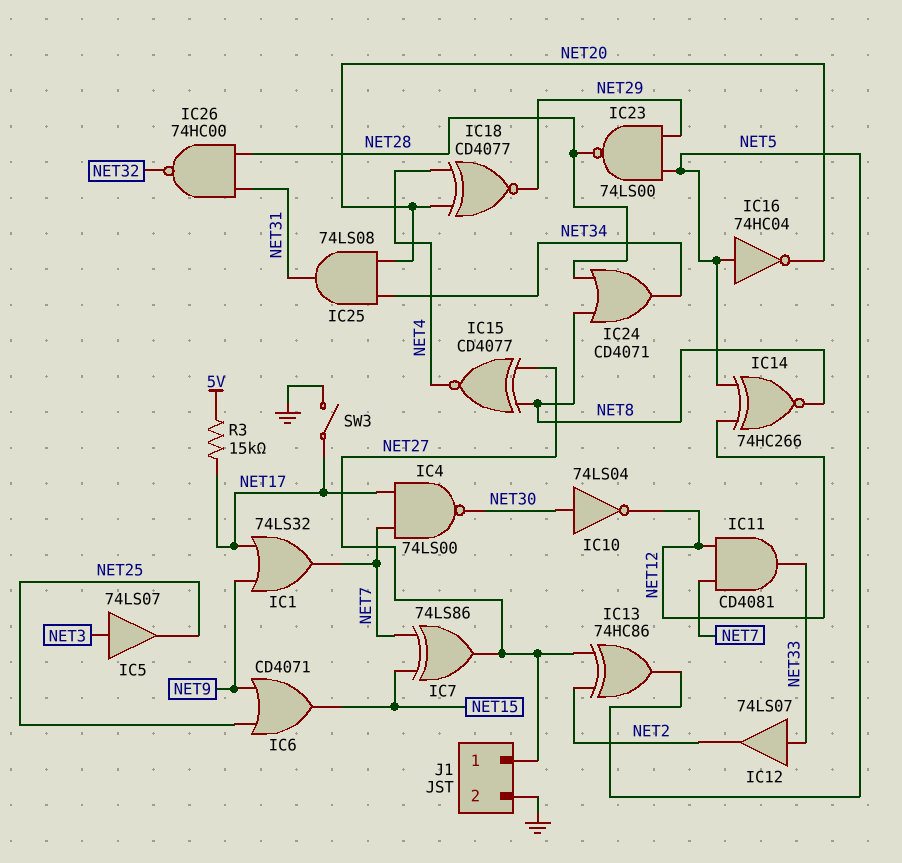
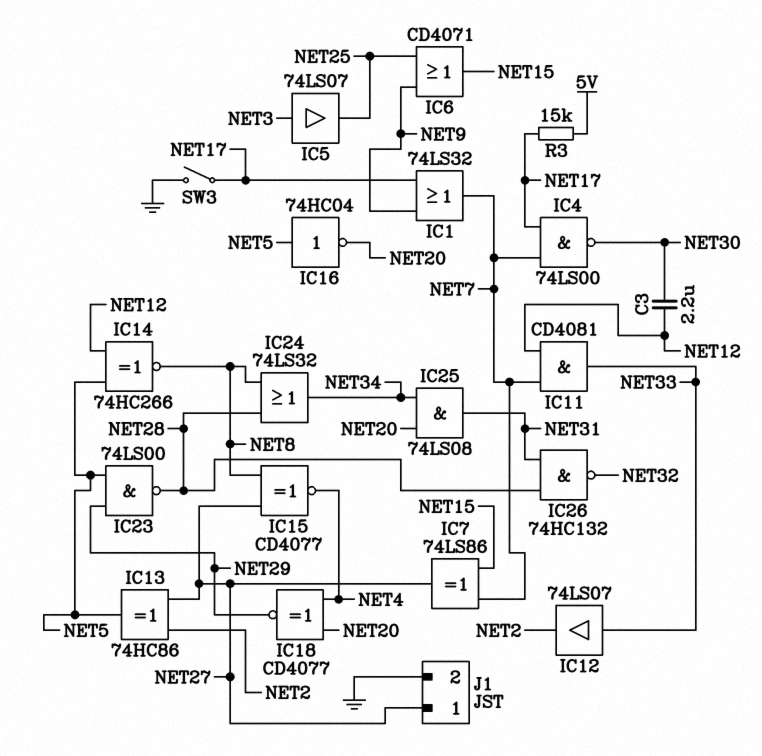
C3: none -> 2.2uF (NET12, NET30)
IC10: NOT 74LS04 (in NET30, out NET12) -> none
IC24: OR CD4071 (in NET8, in NET28, out NET34) -> OR 74LS32 (in NET8, in NET28, out NET34)
IC26: NAND 74HC00 (in NET28, in NET31, out NET32) -> NAND 74HC132 (in NET28, in NET31, out NET32)

